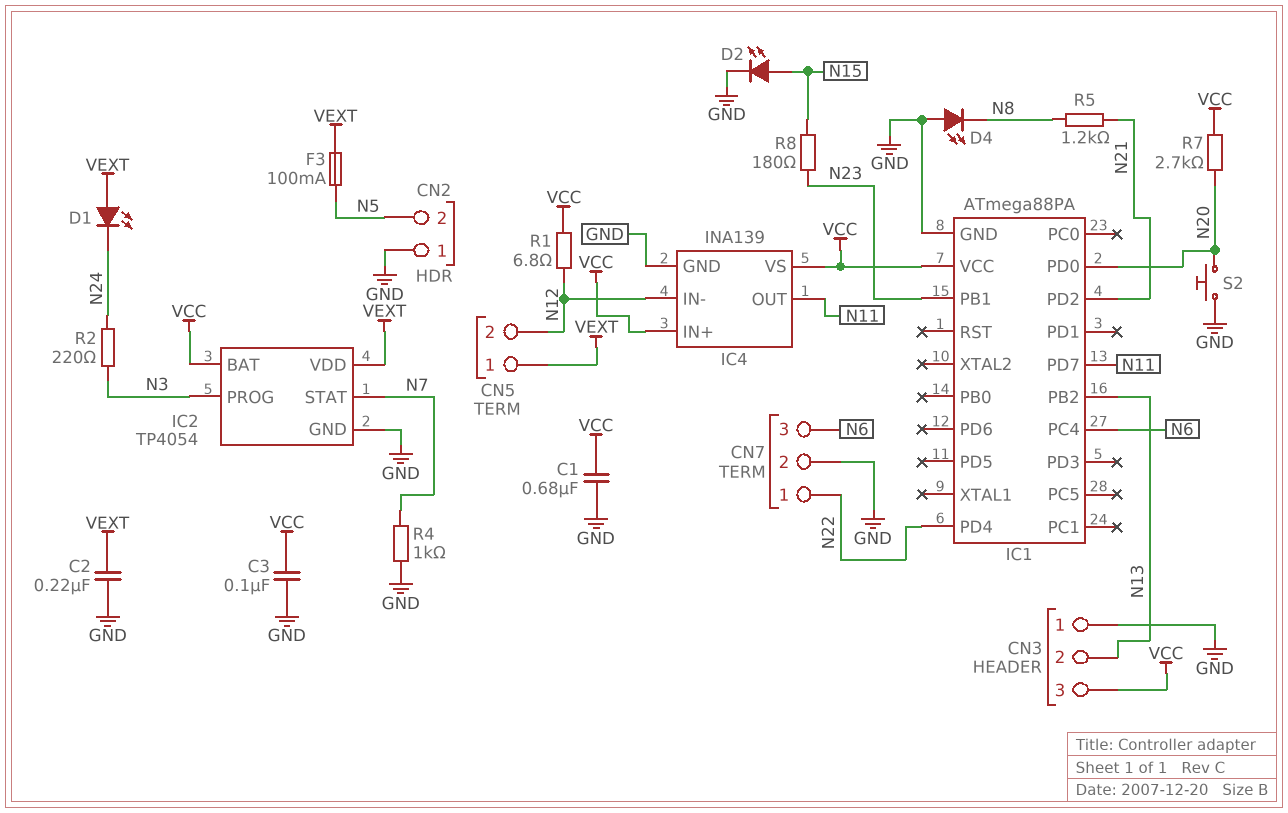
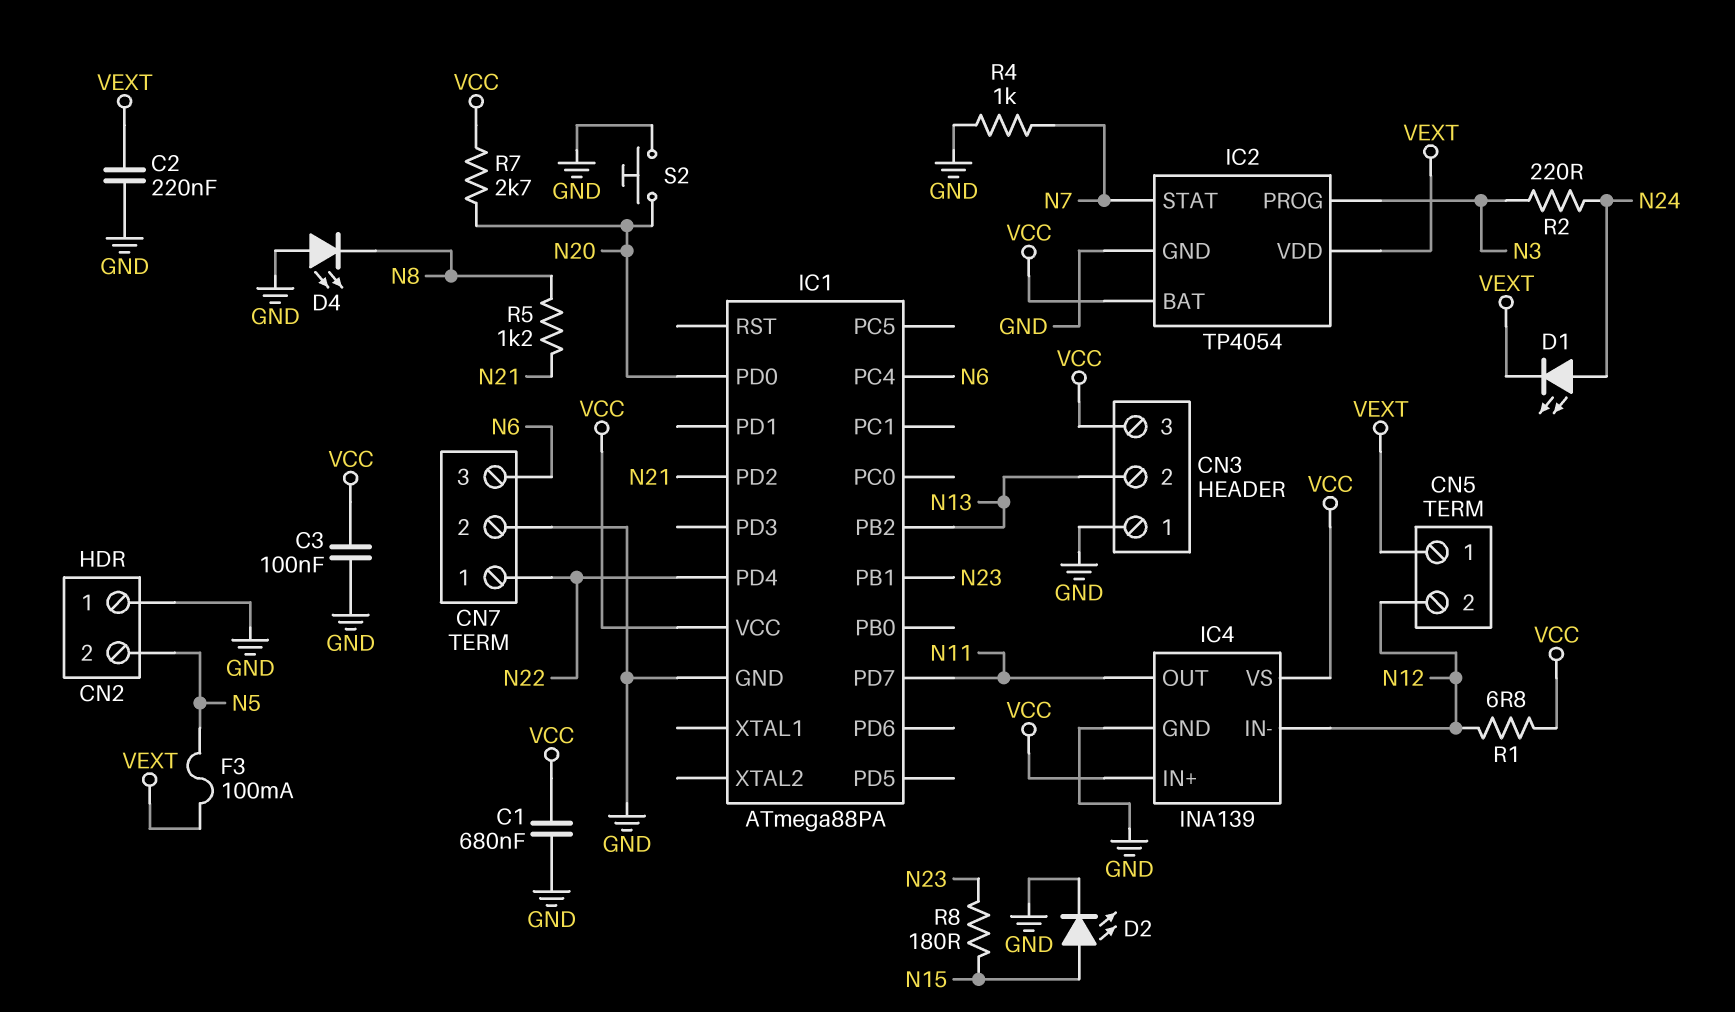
D1: LED (A VEXT, K N24) -> LED (A N24, K VEXT)

